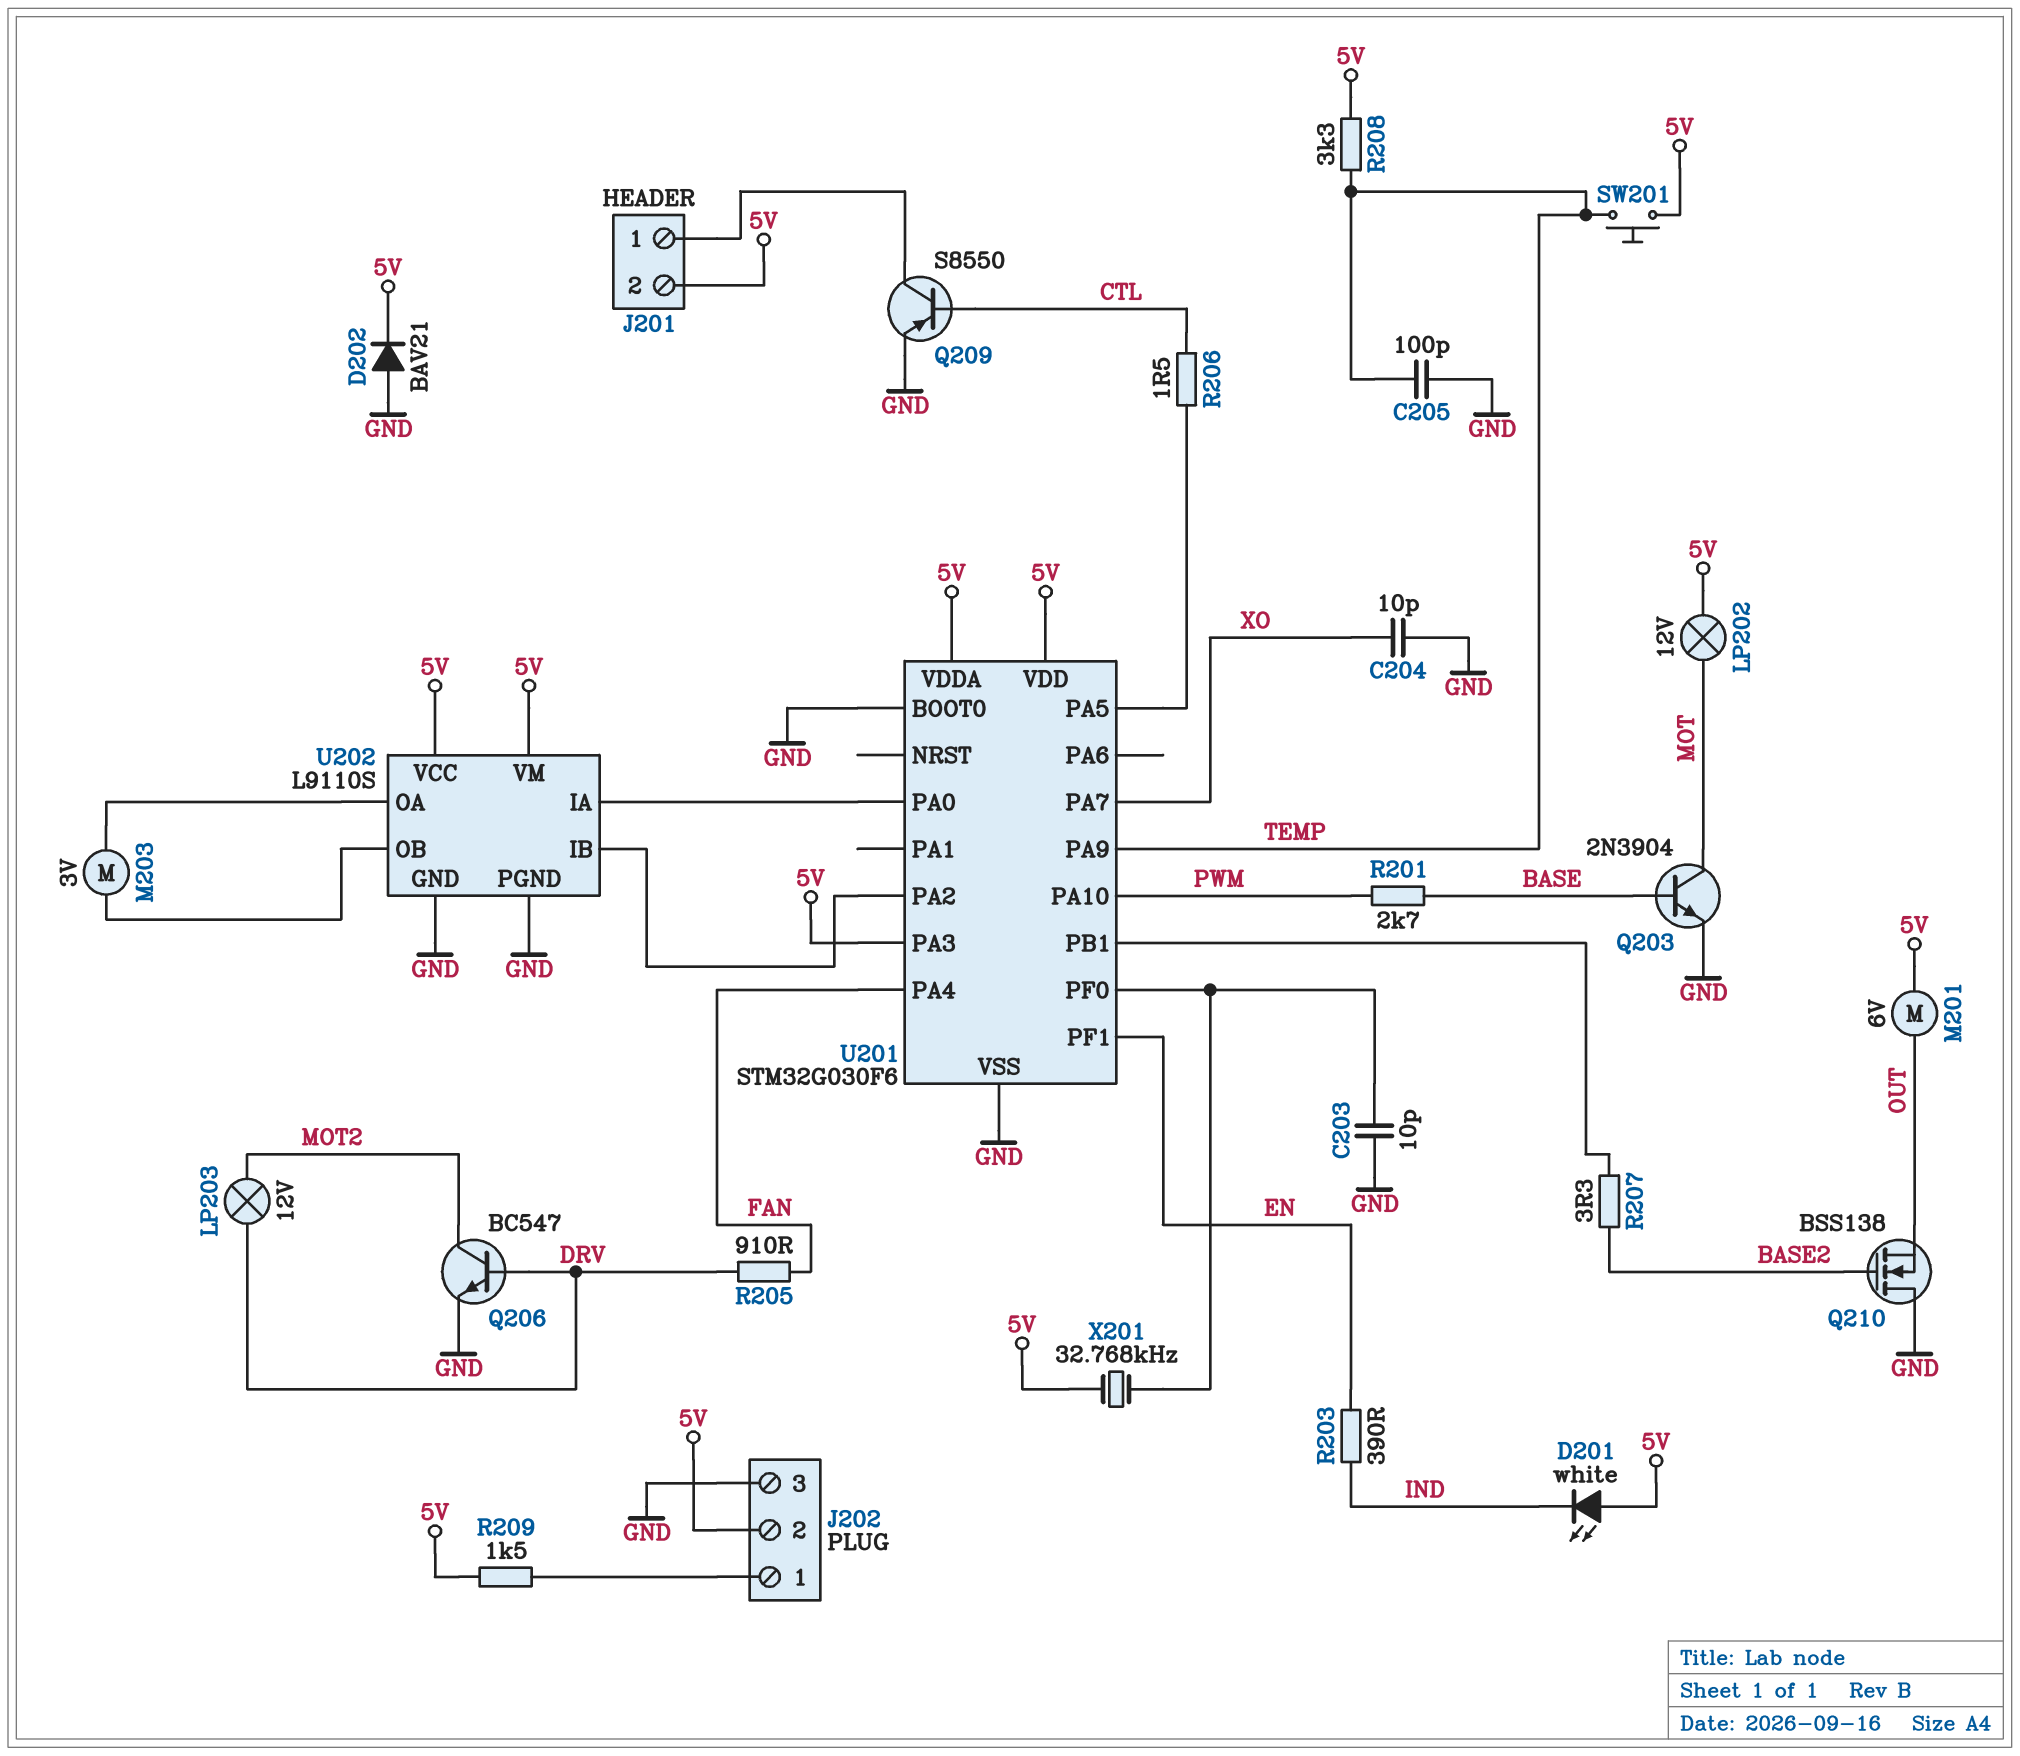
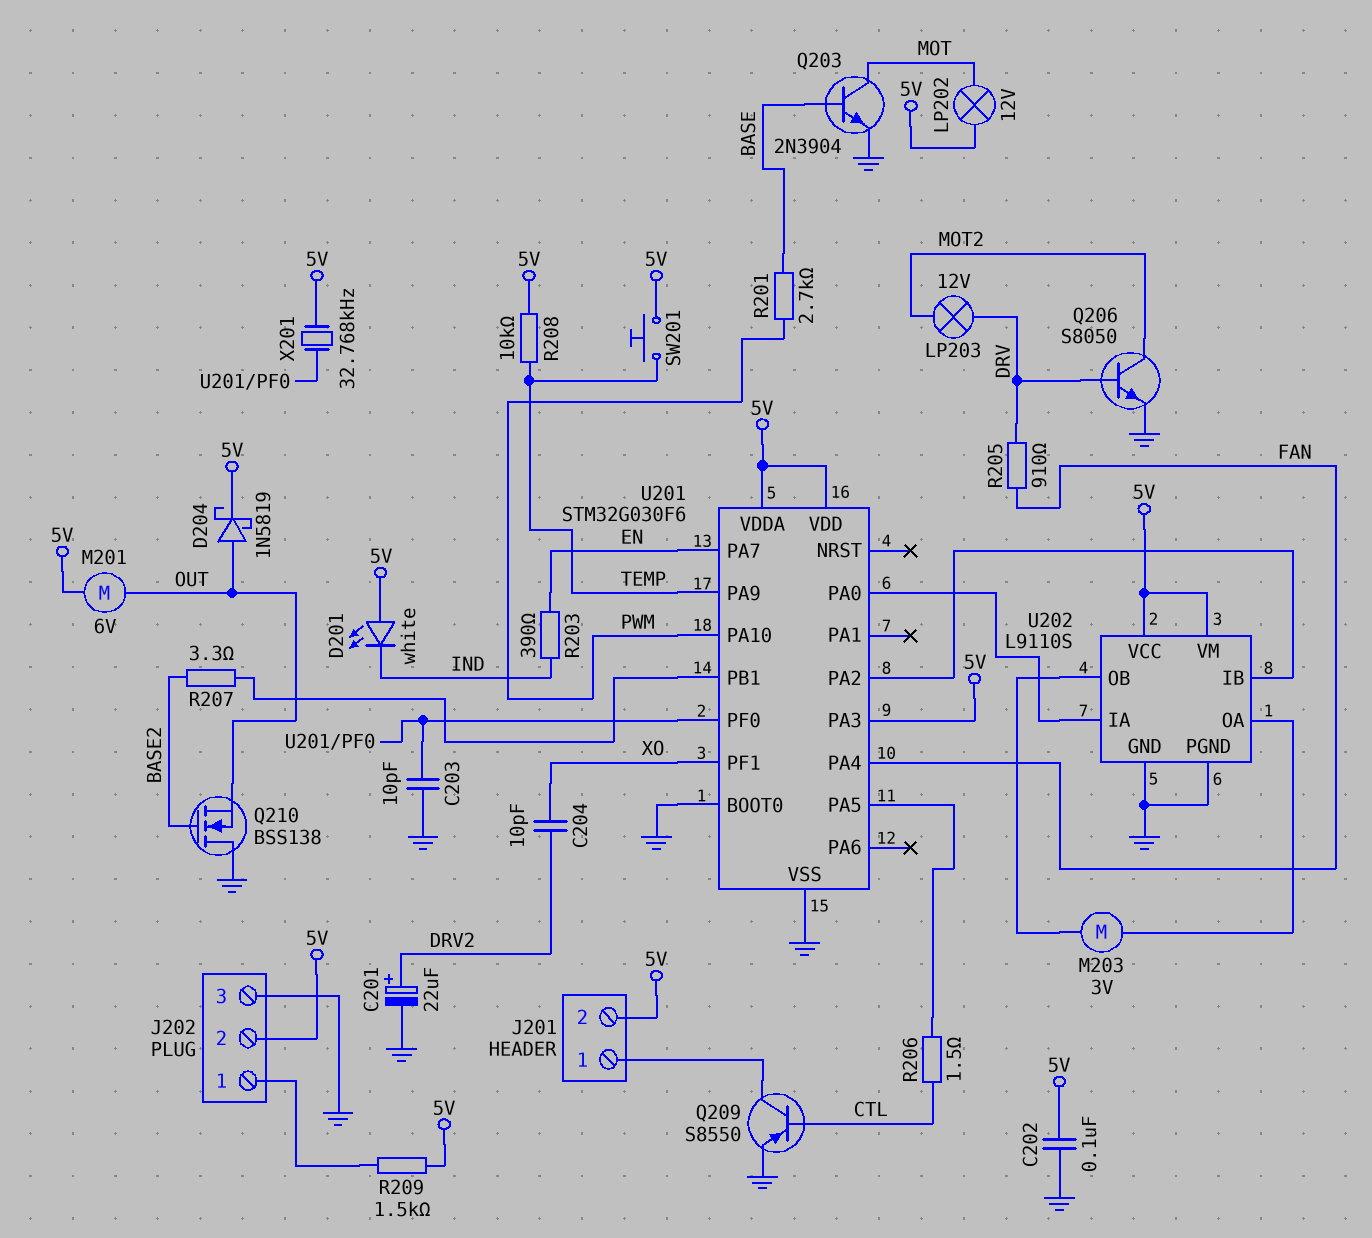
C201: none -> 22uF (plus DRV2, minus GND)
C202: none -> 100nF (5V, GND)
C204: 10pF (GND, XO) -> 10pF (DRV2, XO)
C205: 100pF (GND, TEMP) -> none
D202: diode BAV21 (A GND, K 5V) -> none
D204: none -> schottky 1N5819 (A OUT, K 5V)
Q206: NPN BC547 (B DRV, C MOT2, E GND) -> NPN S8050 (B DRV, C MOT2, E GND)
R208: 3.3k (5V, TEMP) -> 10k (5V, TEMP)
U201 pin PA7: XO -> EN
U201 pin PF1: EN -> XO

